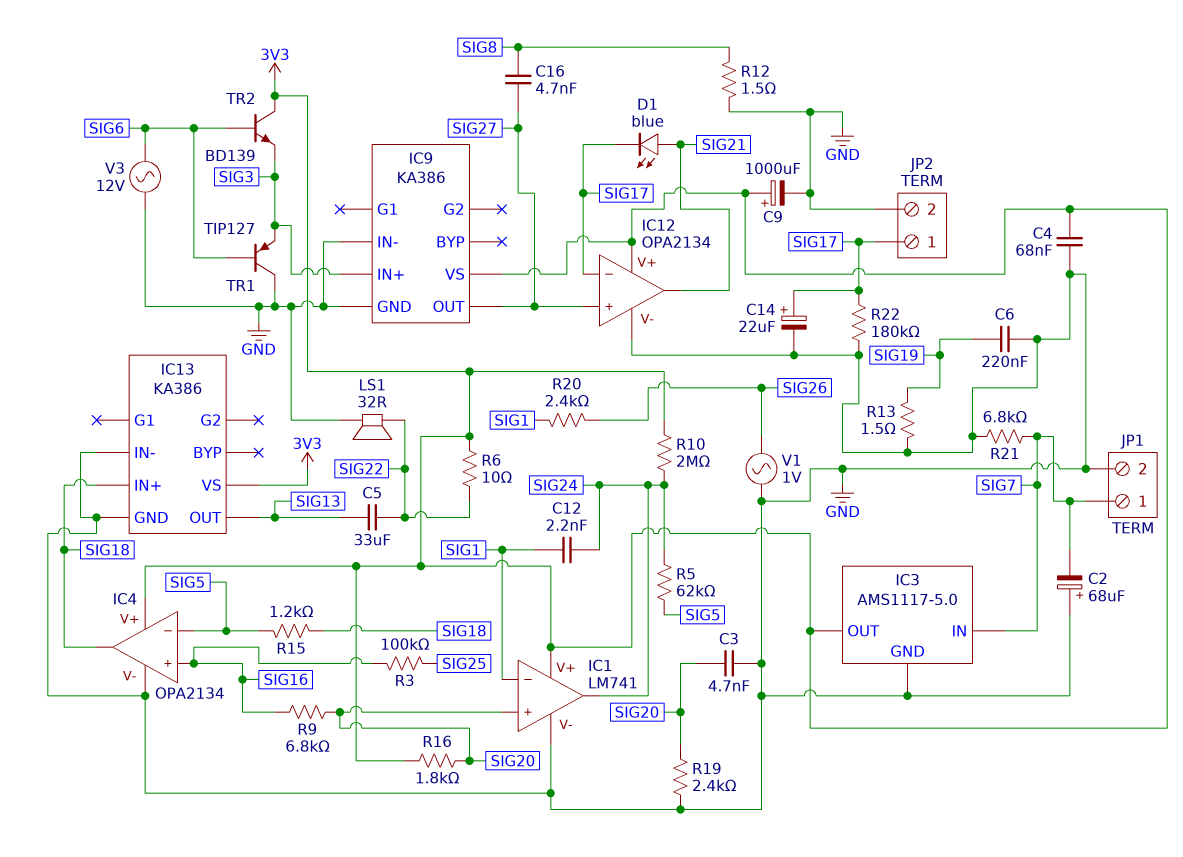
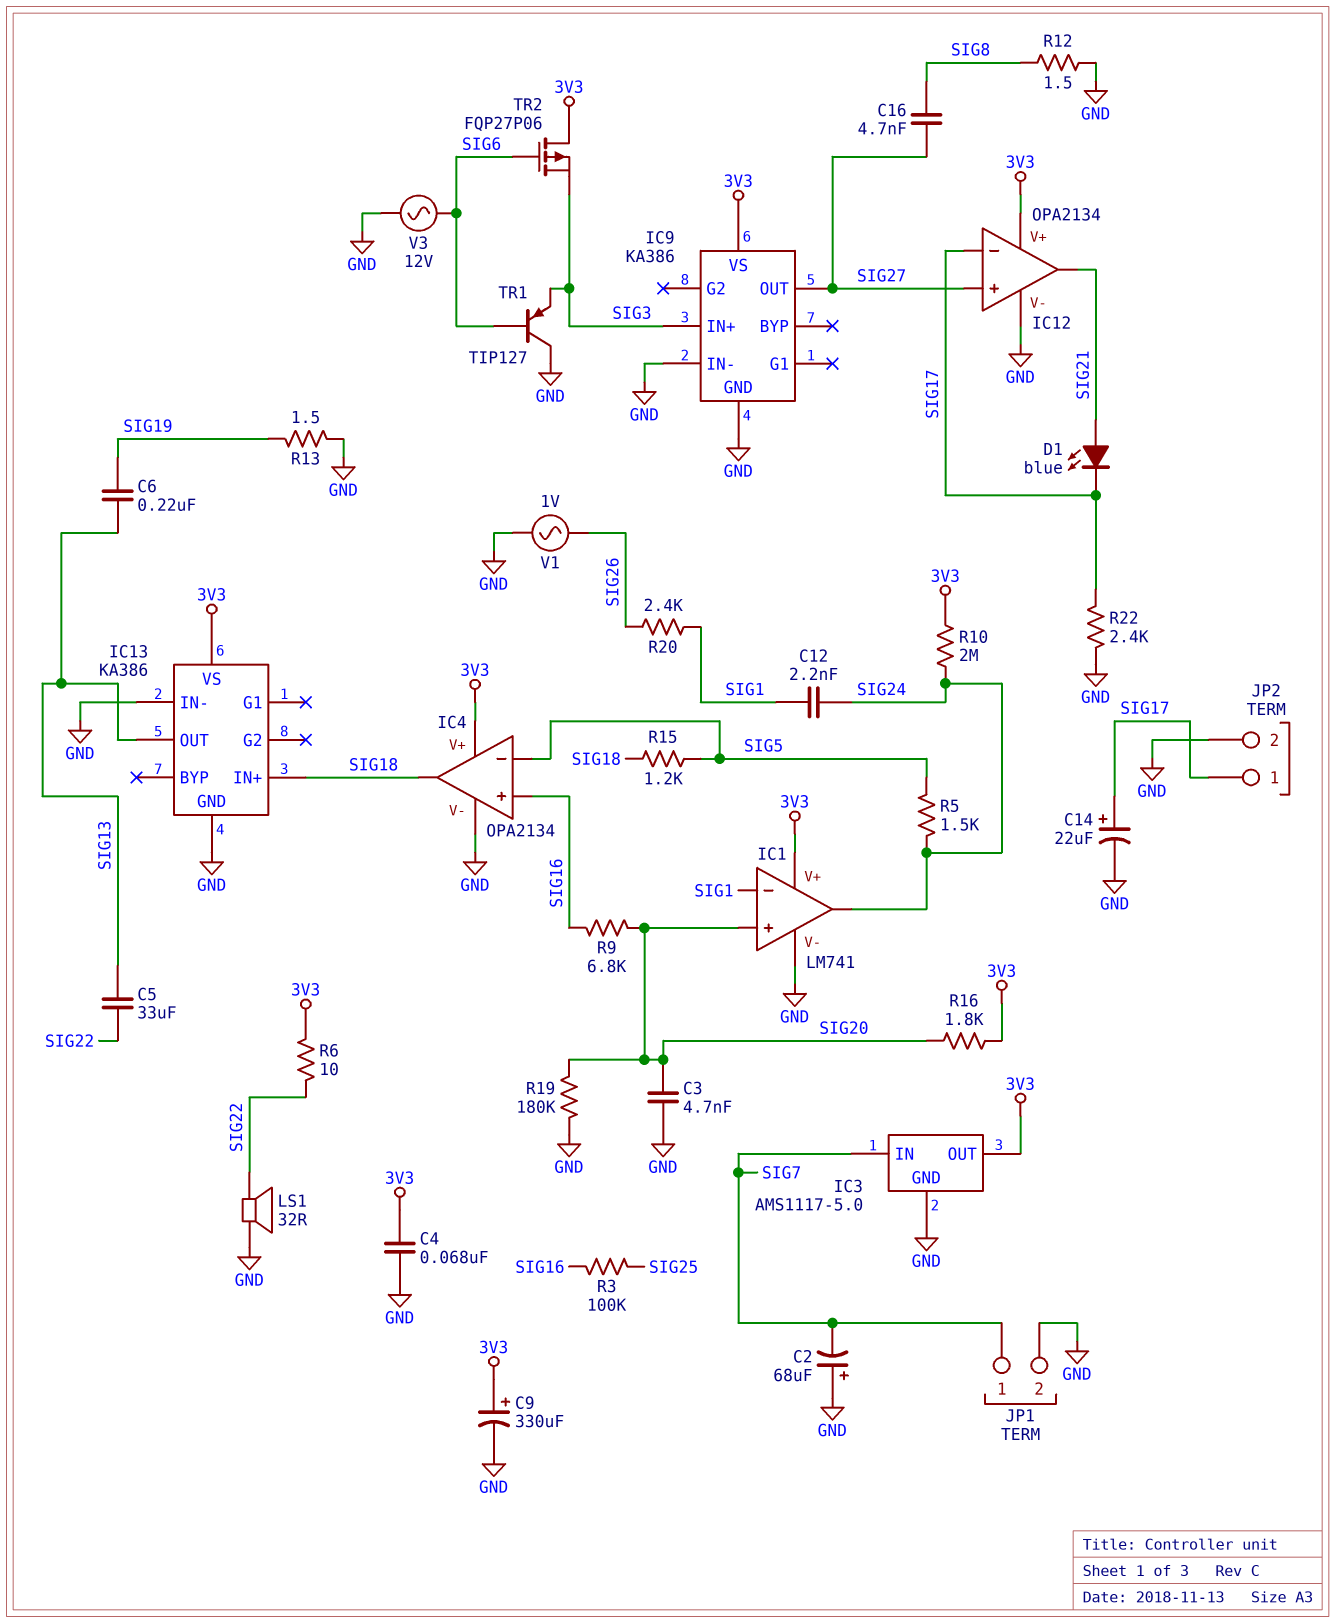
C6: 220nF (GND, SIG19) -> 220nF (SIG13, SIG19)
C9: 1000uF (plus 3V3, minus GND) -> 330uF (plus 3V3, minus GND)
R5: 62k (SIG5, SIG24) -> 1.5k (SIG5, SIG24)
R19: 2.4k (GND, SIG20) -> 180k (GND, SIG20)
R21: 6.8k (GND, SIG7) -> none
R22: 180k (GND, SIG17) -> 2.4k (GND, SIG17)
TR2: NPN BD139 (B SIG6, C 3V3, E SIG3) -> PMOS FQP27P06 (G SIG6, D 3V3, S SIG3)

